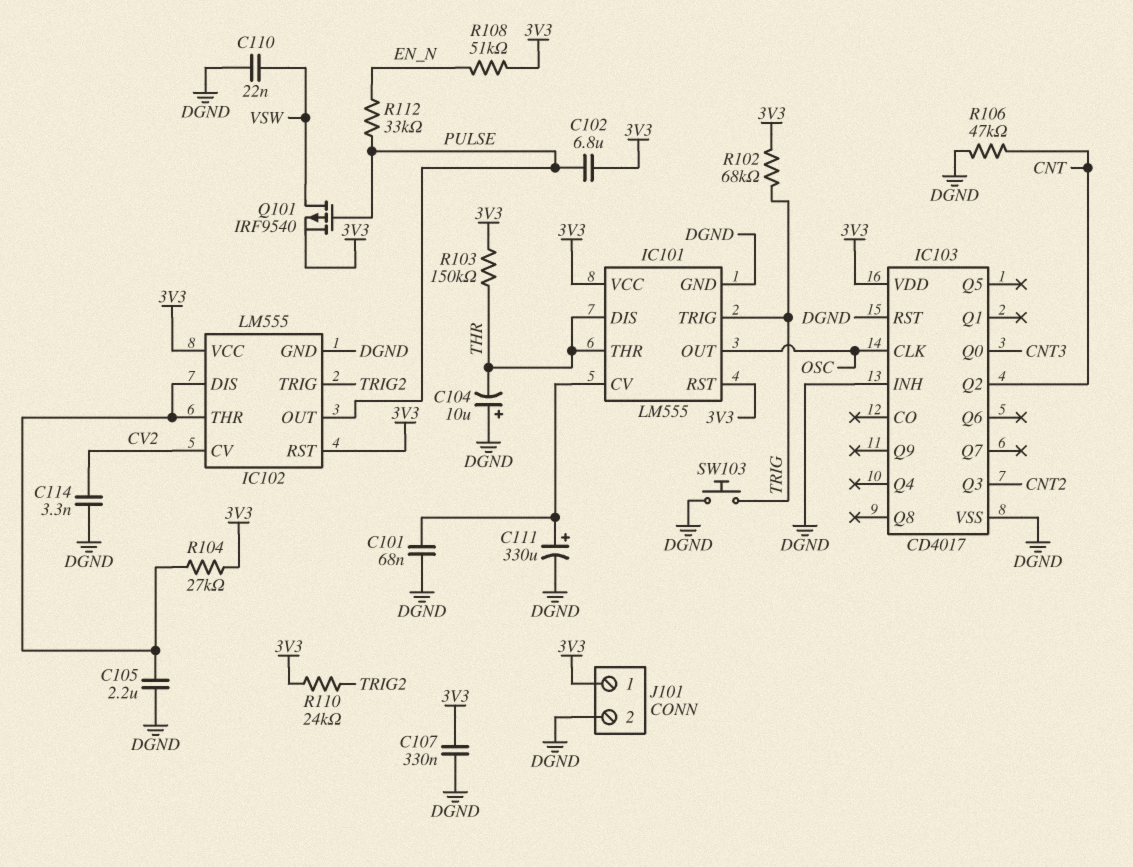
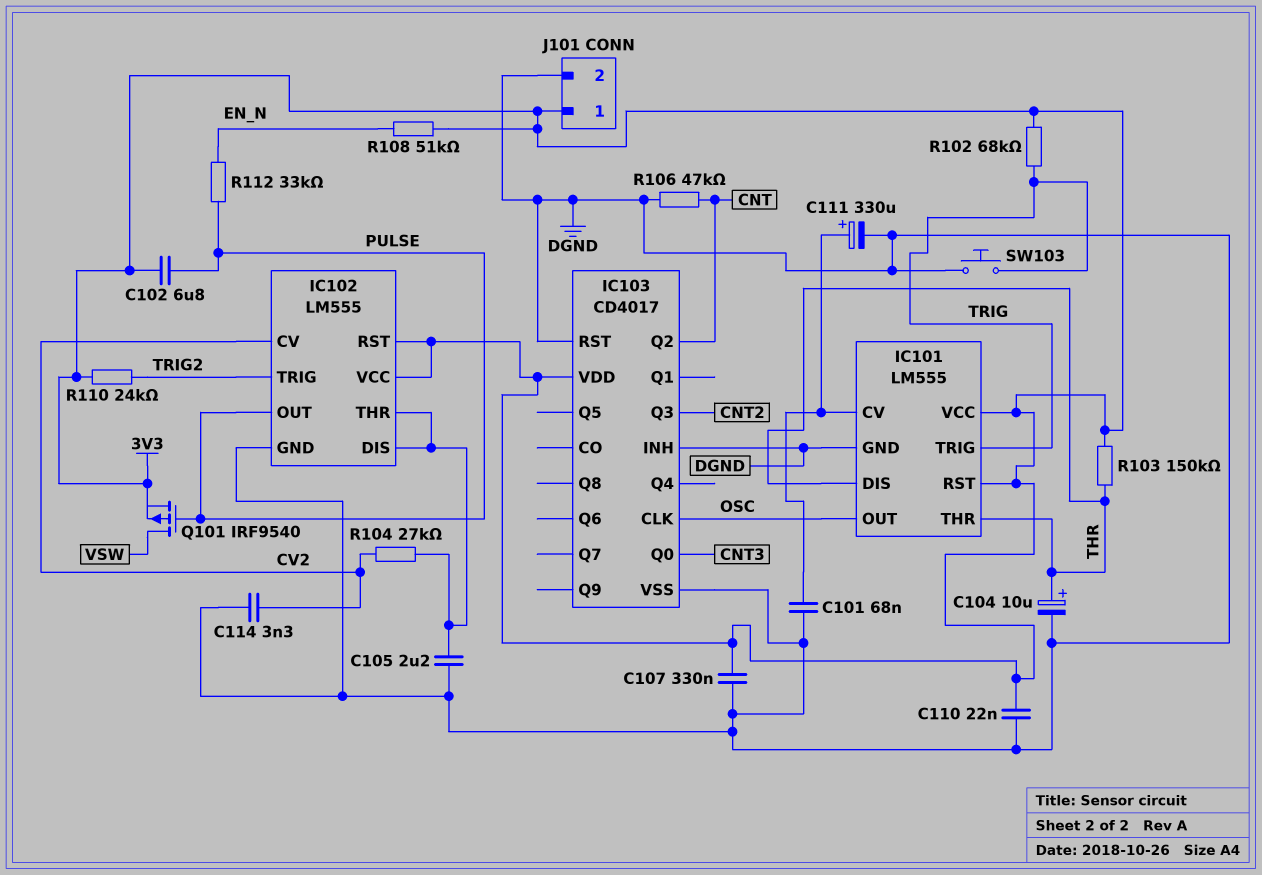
C104: 10uF (plus DGND, minus THR) -> 10uF (plus THR, minus DGND)
C110: 22nF (DGND, VSW) -> 22nF (3V3, DGND)
R104: 27k (3V3, IC102/DIS) -> 27k (CV2, IC102/DIS)

